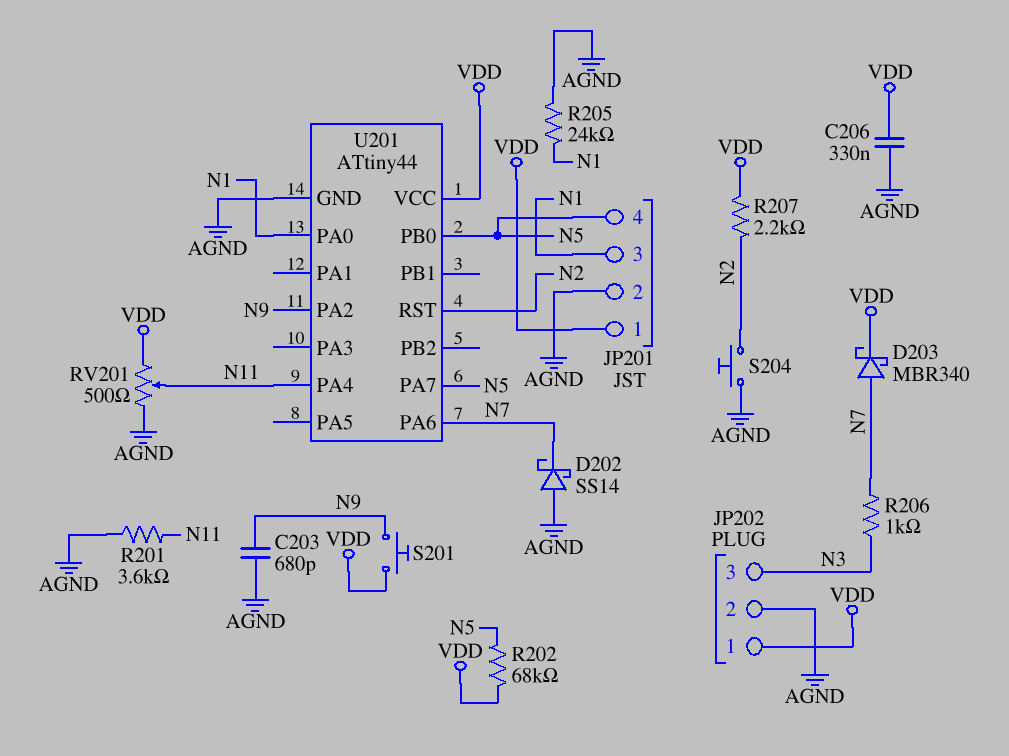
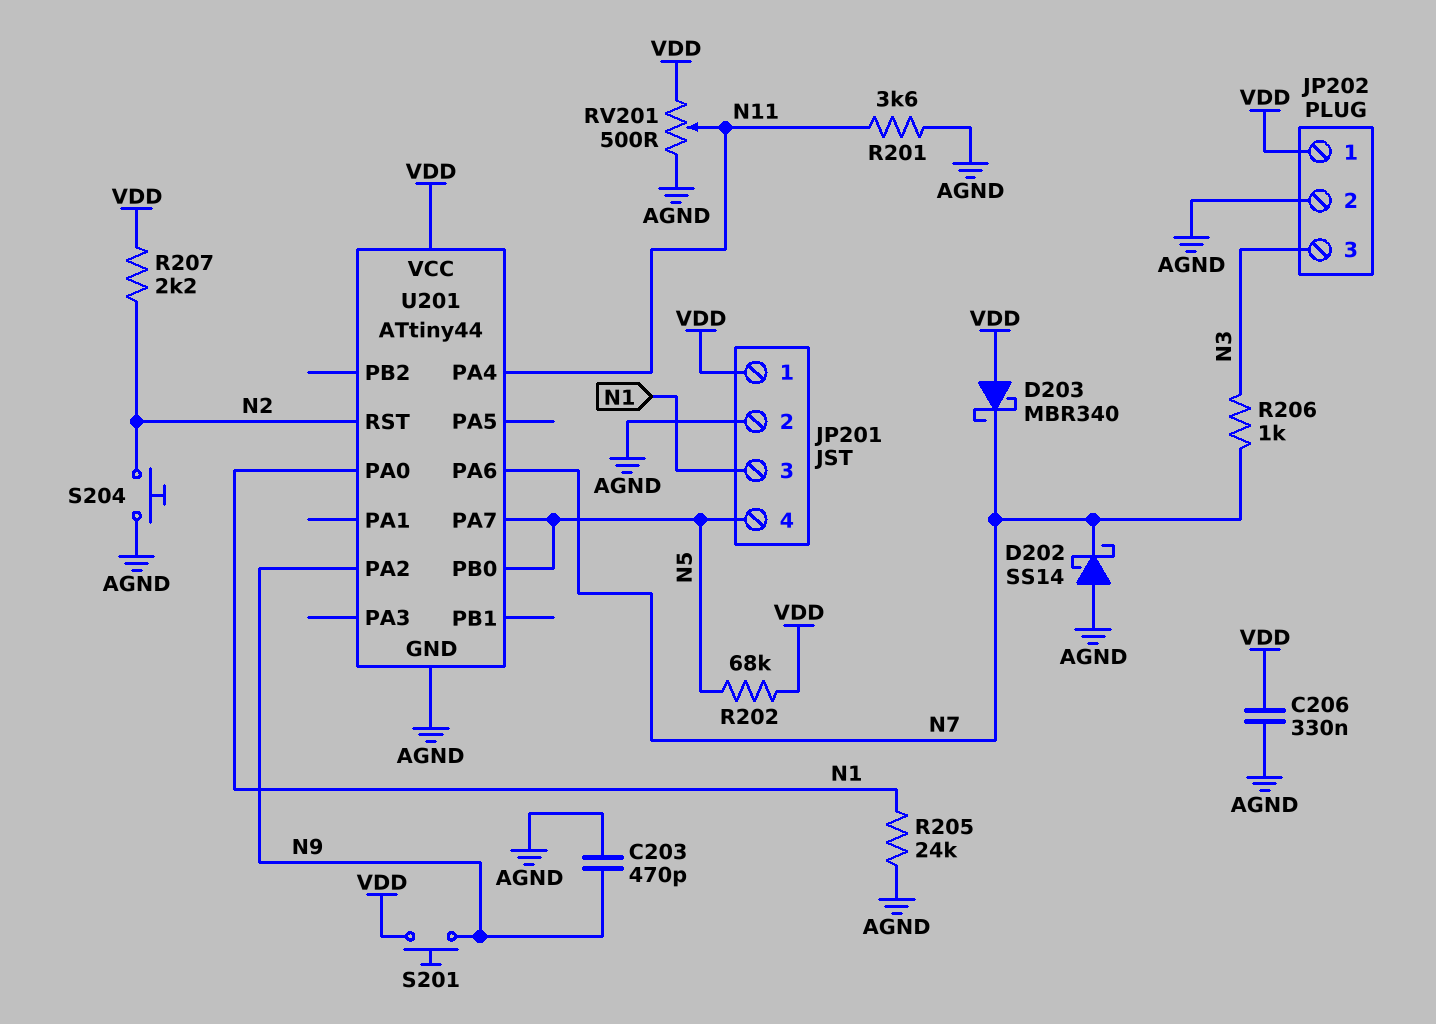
C203: 680pF (AGND, N9) -> 470pF (AGND, N9)
D203: schottky MBR340 (A N7, K VDD) -> schottky MBR340 (A VDD, K N7)

